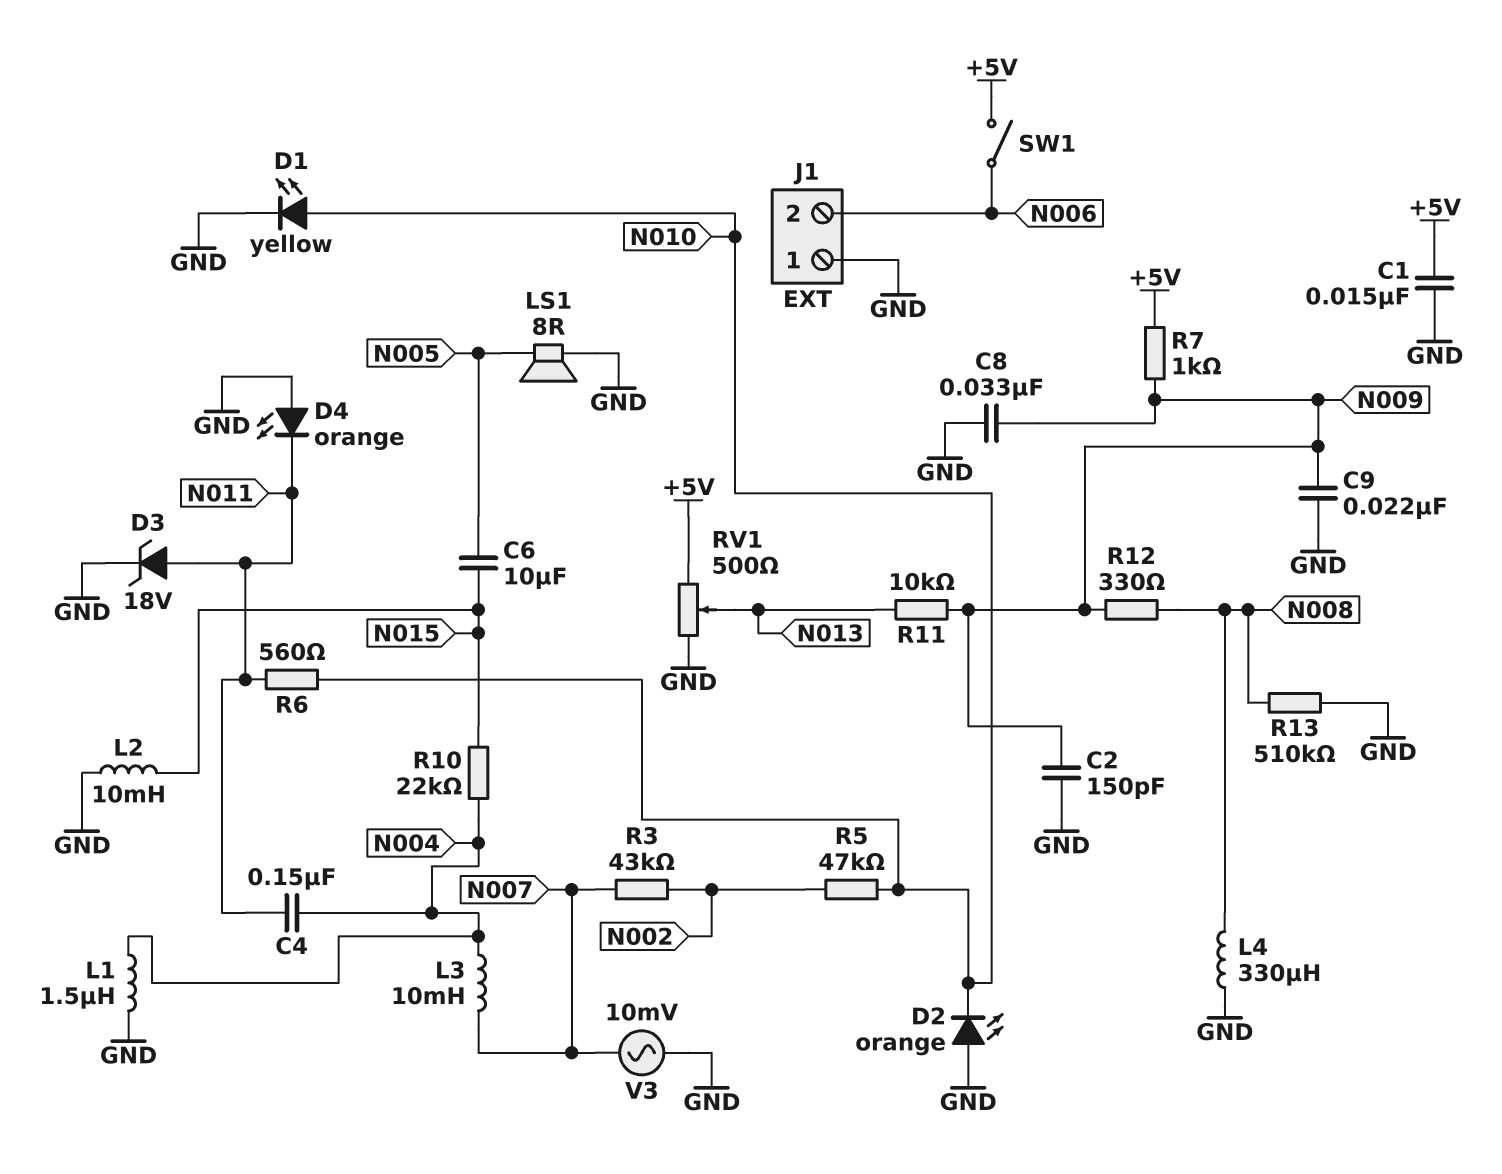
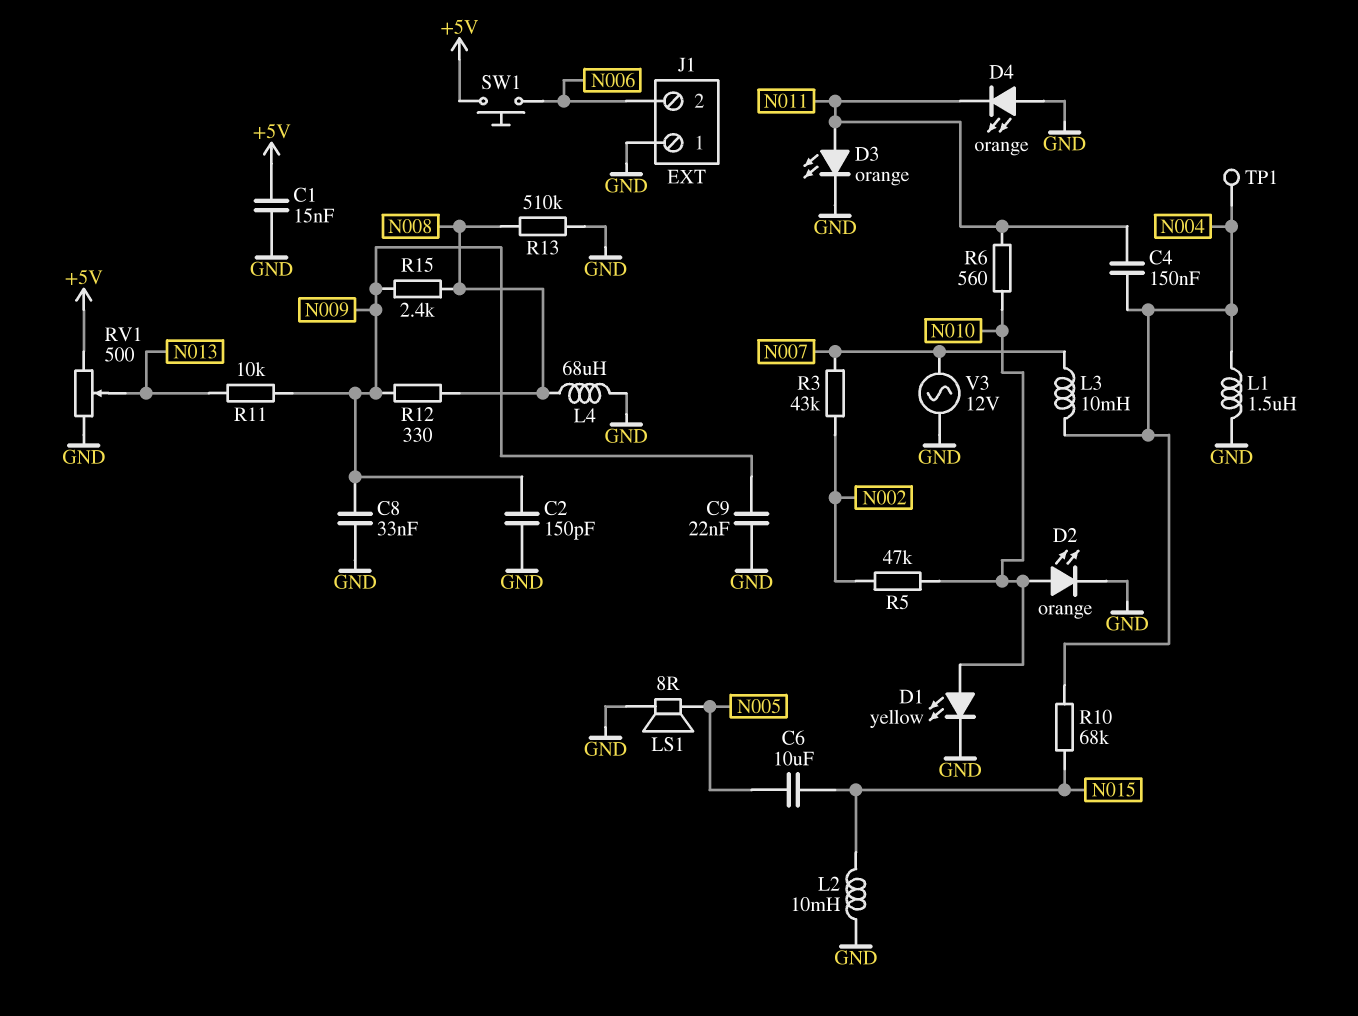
D2: LED orange (A GND, K N010) -> LED orange (A N010, K GND)
D3: zener 18V (A N011, K GND) -> LED orange (A N011, K GND)
L4: 330uH (GND, N008) -> 68uH (GND, N008)
R7: 1k (+5V, N009) -> none
R10: 22k (N004, N015) -> 68k (N004, N015)
R15: none -> 2.4k (N008, N009)
SW1: switch (+5V, N006) -> button (+5V, N006)
TP1: none -> test point (N004)
V3: AC 10mV (GND, N007) -> AC 12V (GND, N007)

